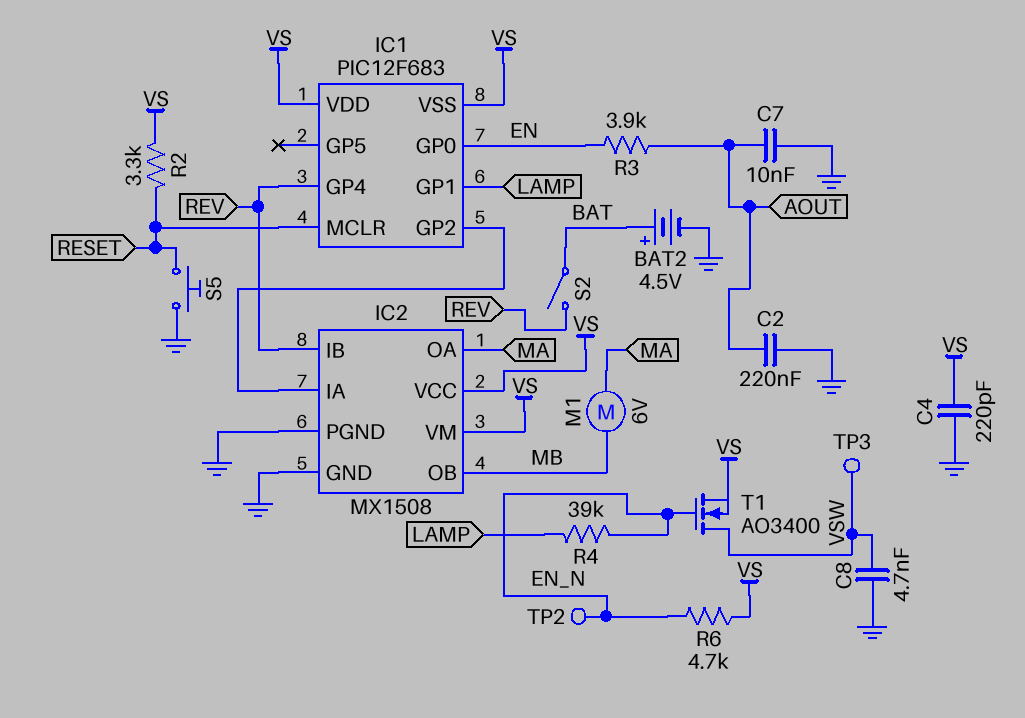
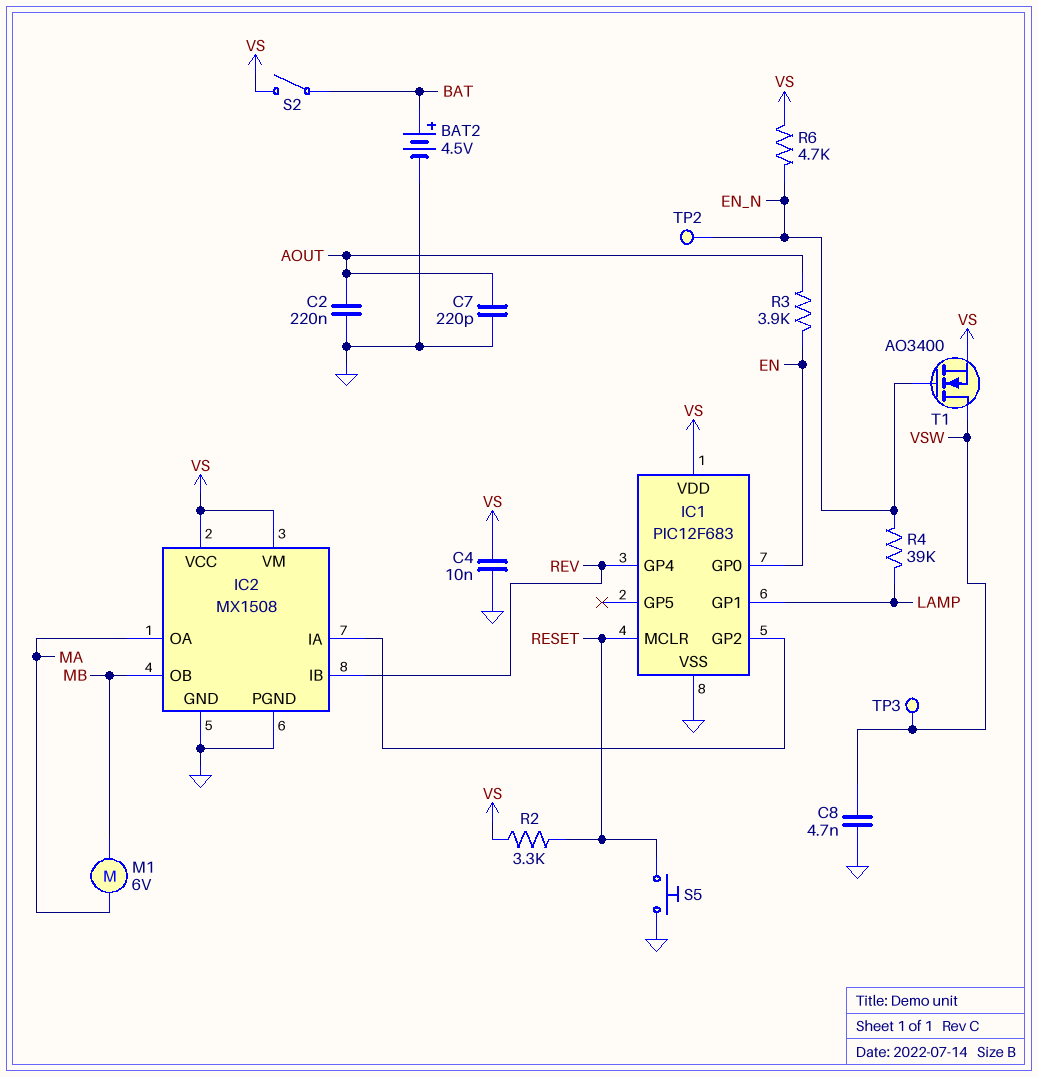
C4: 220pF (GND, VS) -> 10nF (GND, VS)
C7: 10nF (AOUT, GND) -> 220pF (AOUT, GND)
IC1 pin VSS: VS -> GND
S2: switch (BAT, REV) -> switch (BAT, VS)

